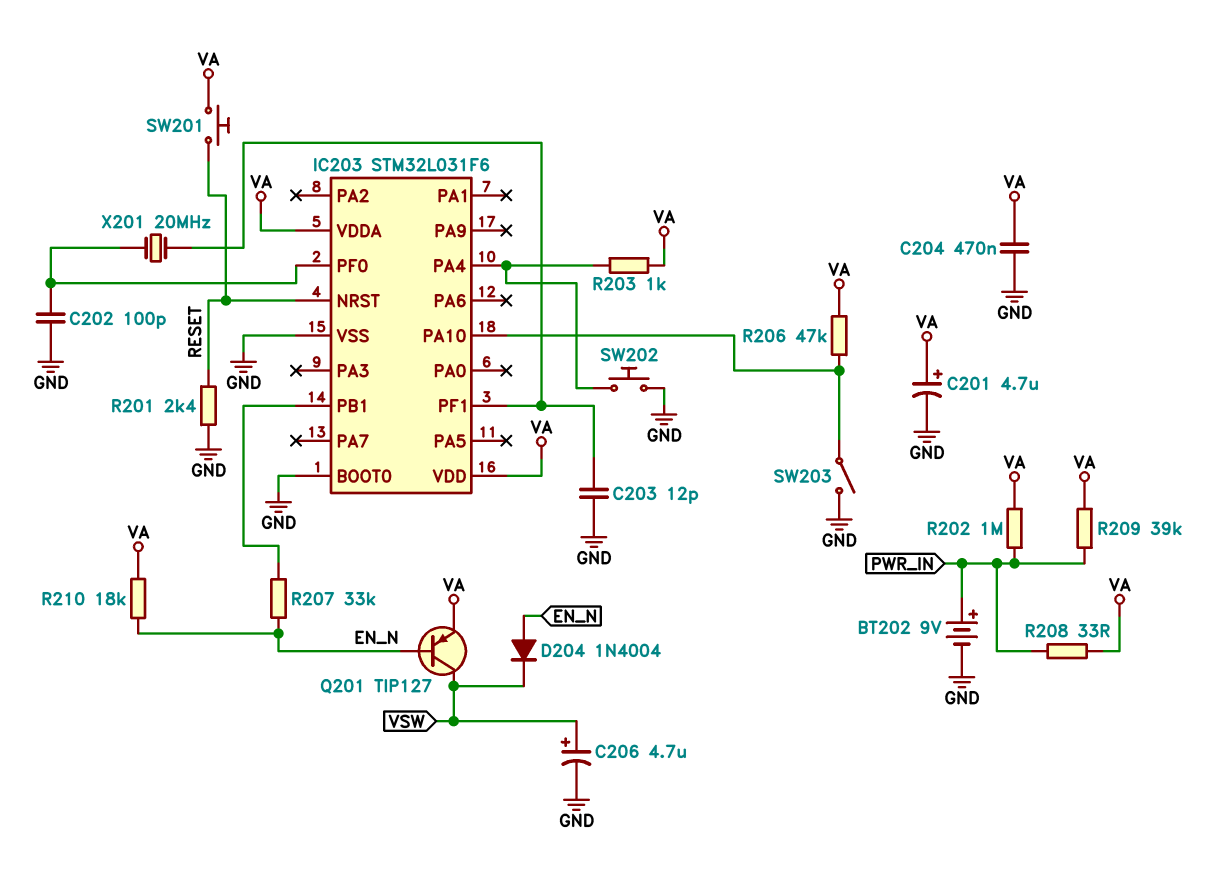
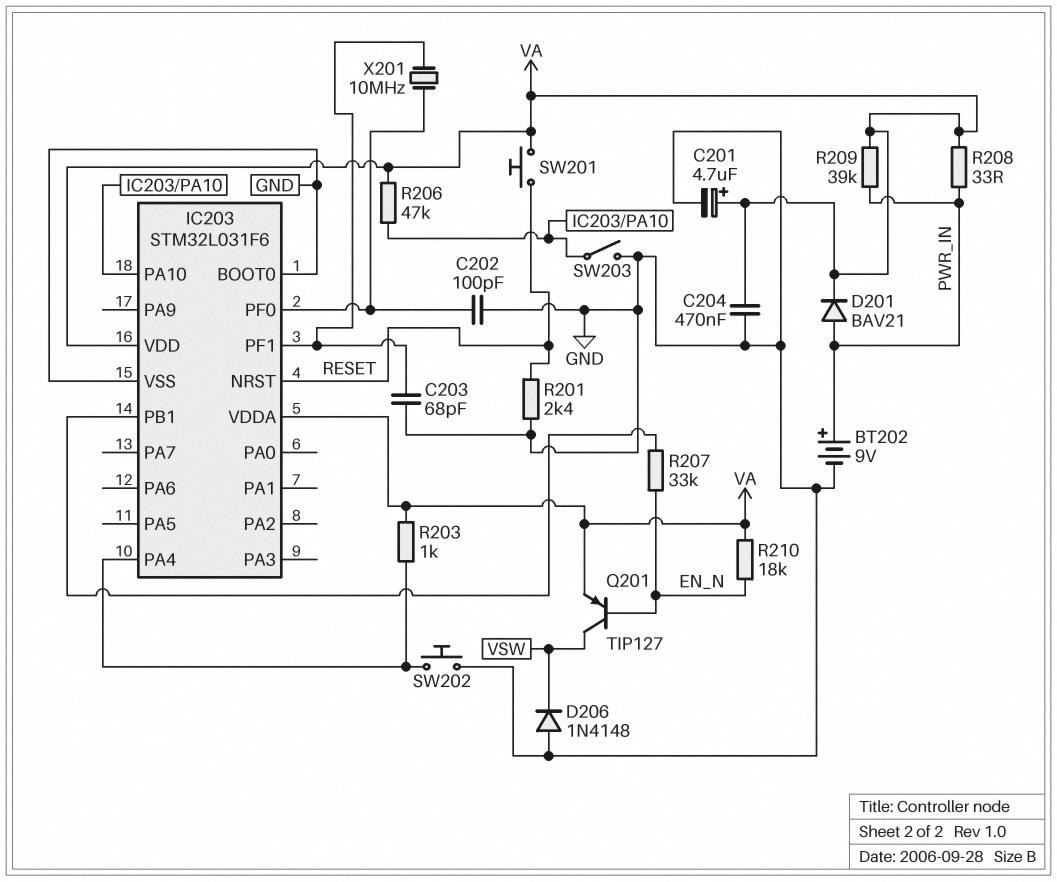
C203: 12pF (GND, IC203/PF1) -> 68pF (GND, IC203/PF1)
C206: 4.7uF (plus VSW, minus GND) -> none
D201: none -> diode BAV21 (A PWR_IN, K VA)
D204: diode 1N4004 (A EN_N, K VSW) -> none
D206: none -> diode 1N4148 (A GND, K VSW)
R202: 1M (PWR_IN, VA) -> none
X201: 20MHz (IC203/PF0, IC203/PF1) -> 10MHz (IC203/PF0, IC203/PF1)

